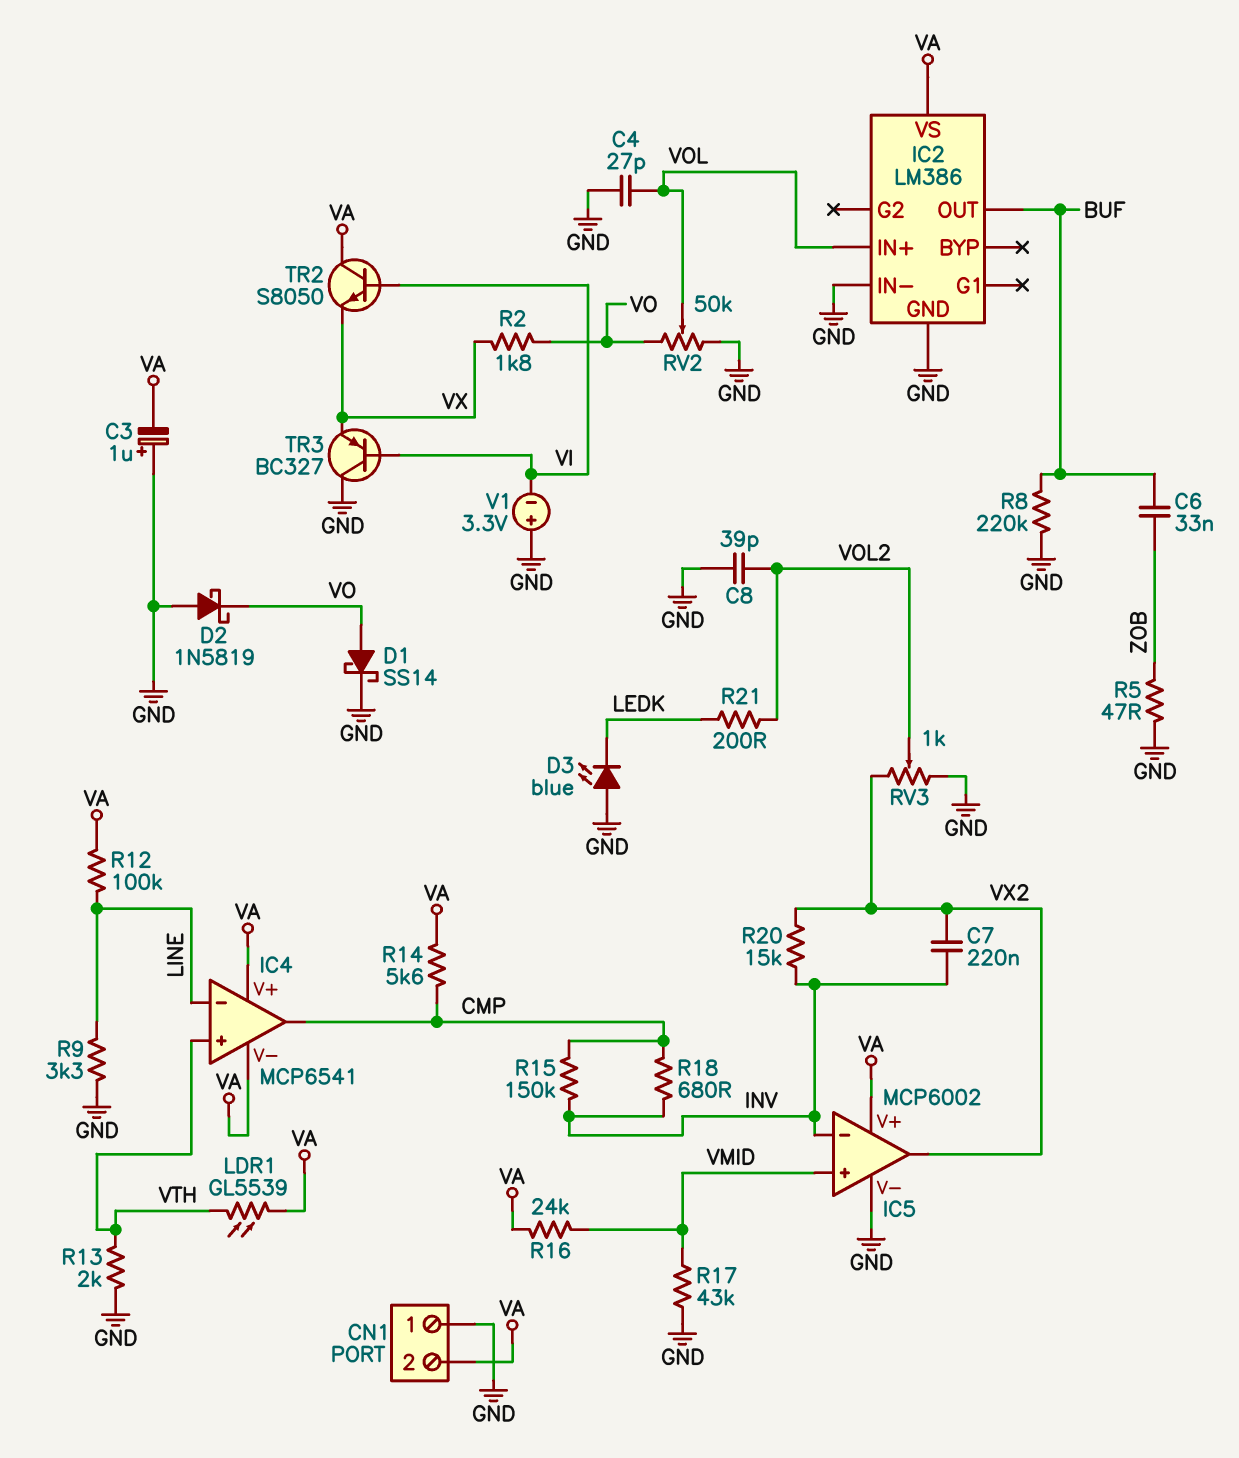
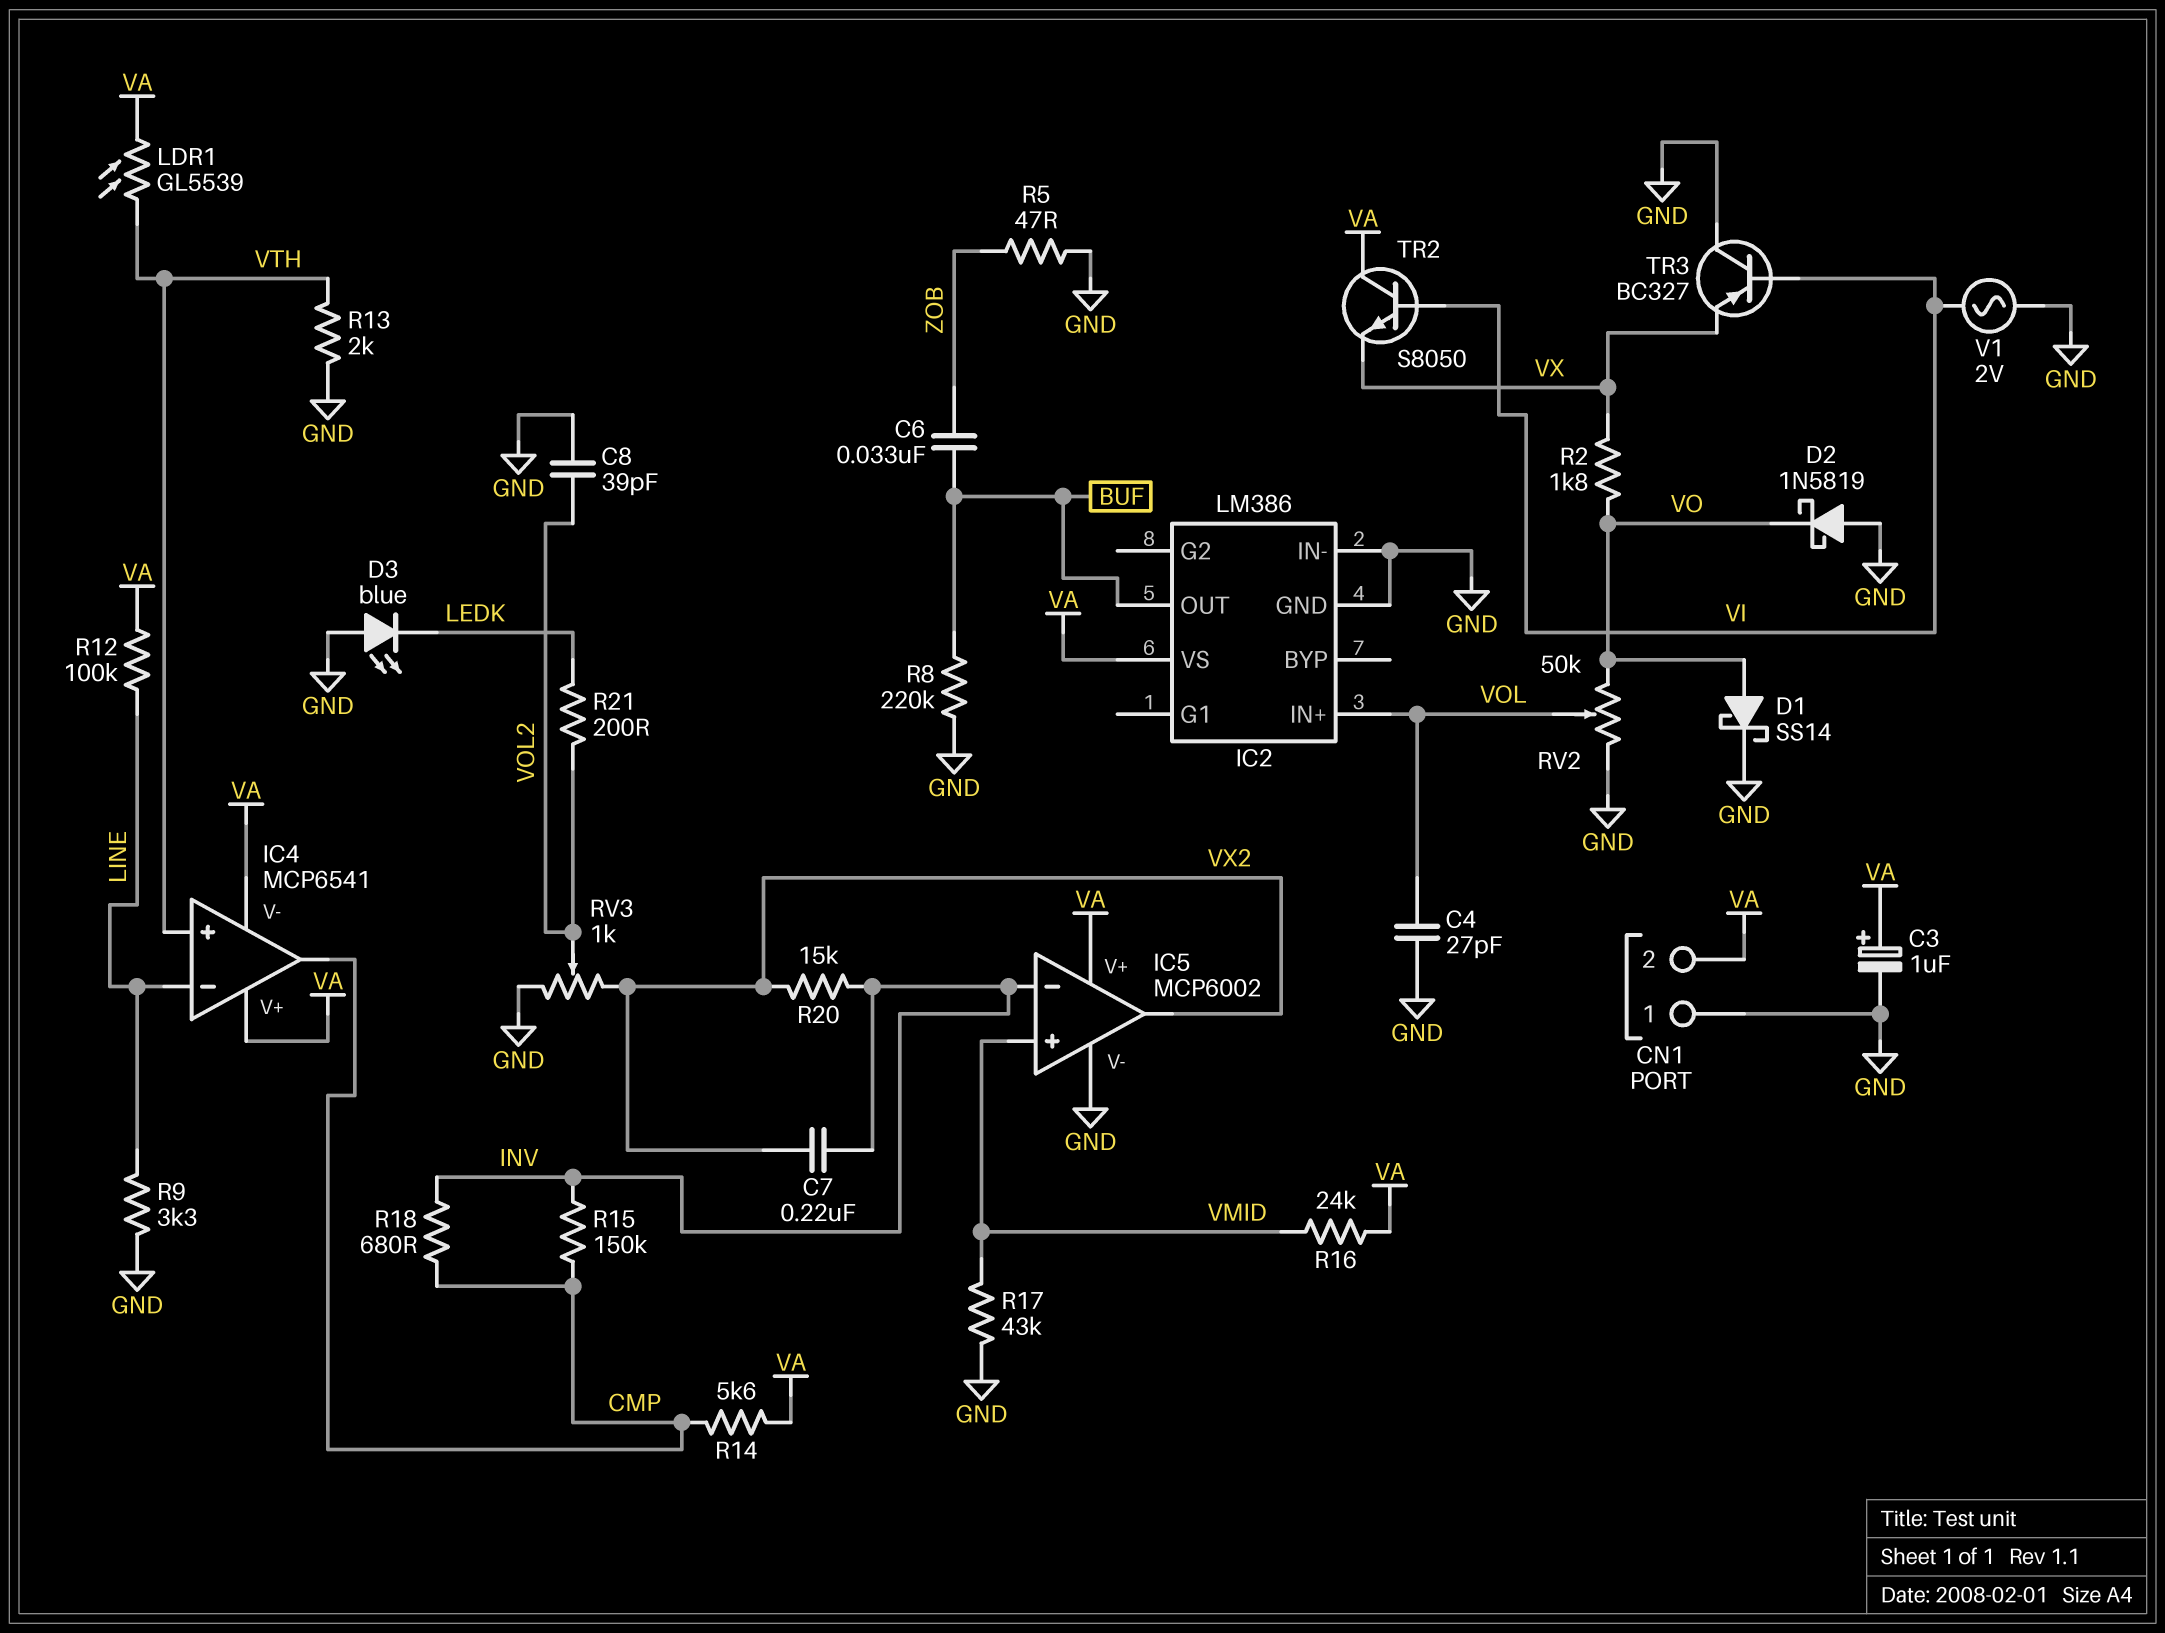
C3: 1uF (plus GND, minus VA) -> 1uF (plus VA, minus GND)
V1: 3.3V (plus GND, minus VI) -> AC 2V (GND, VI)

